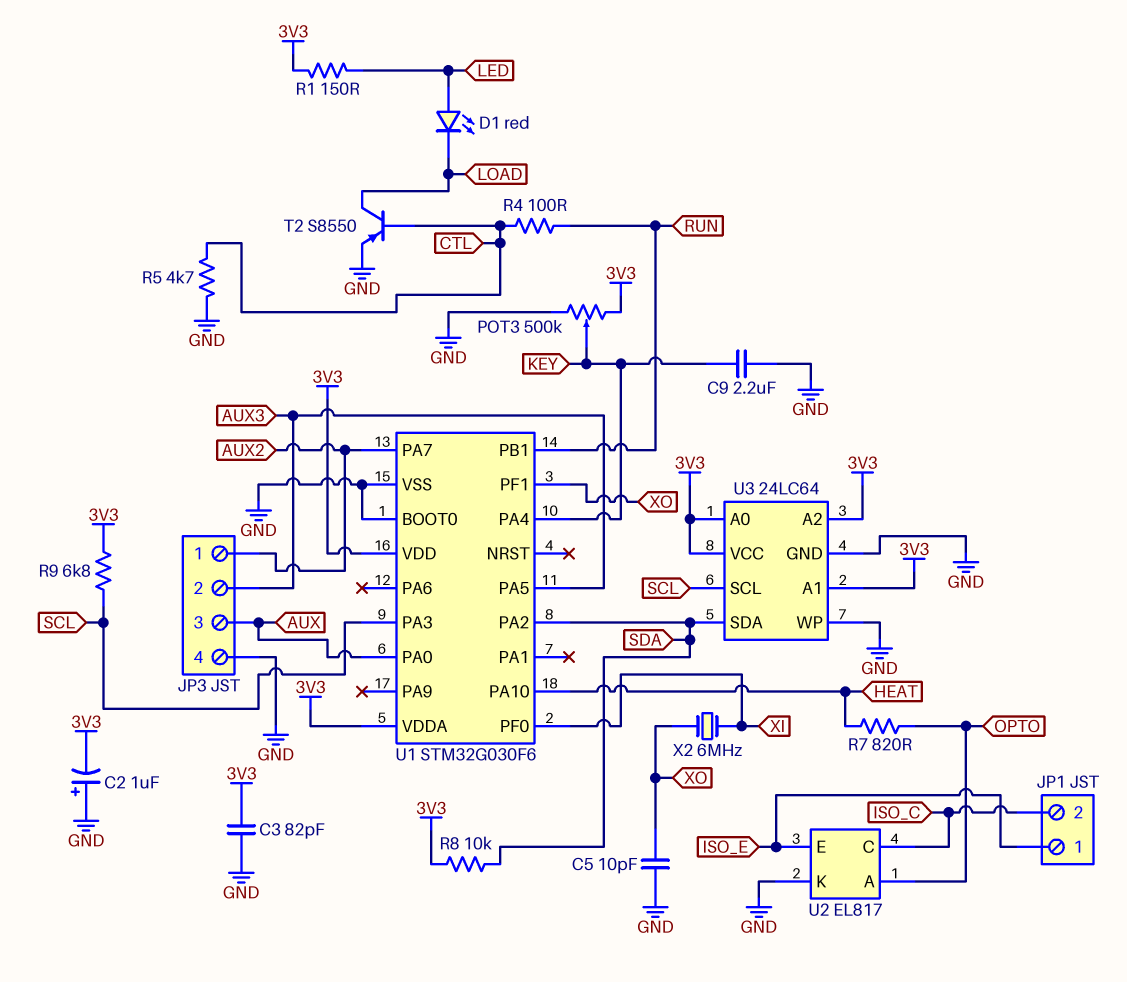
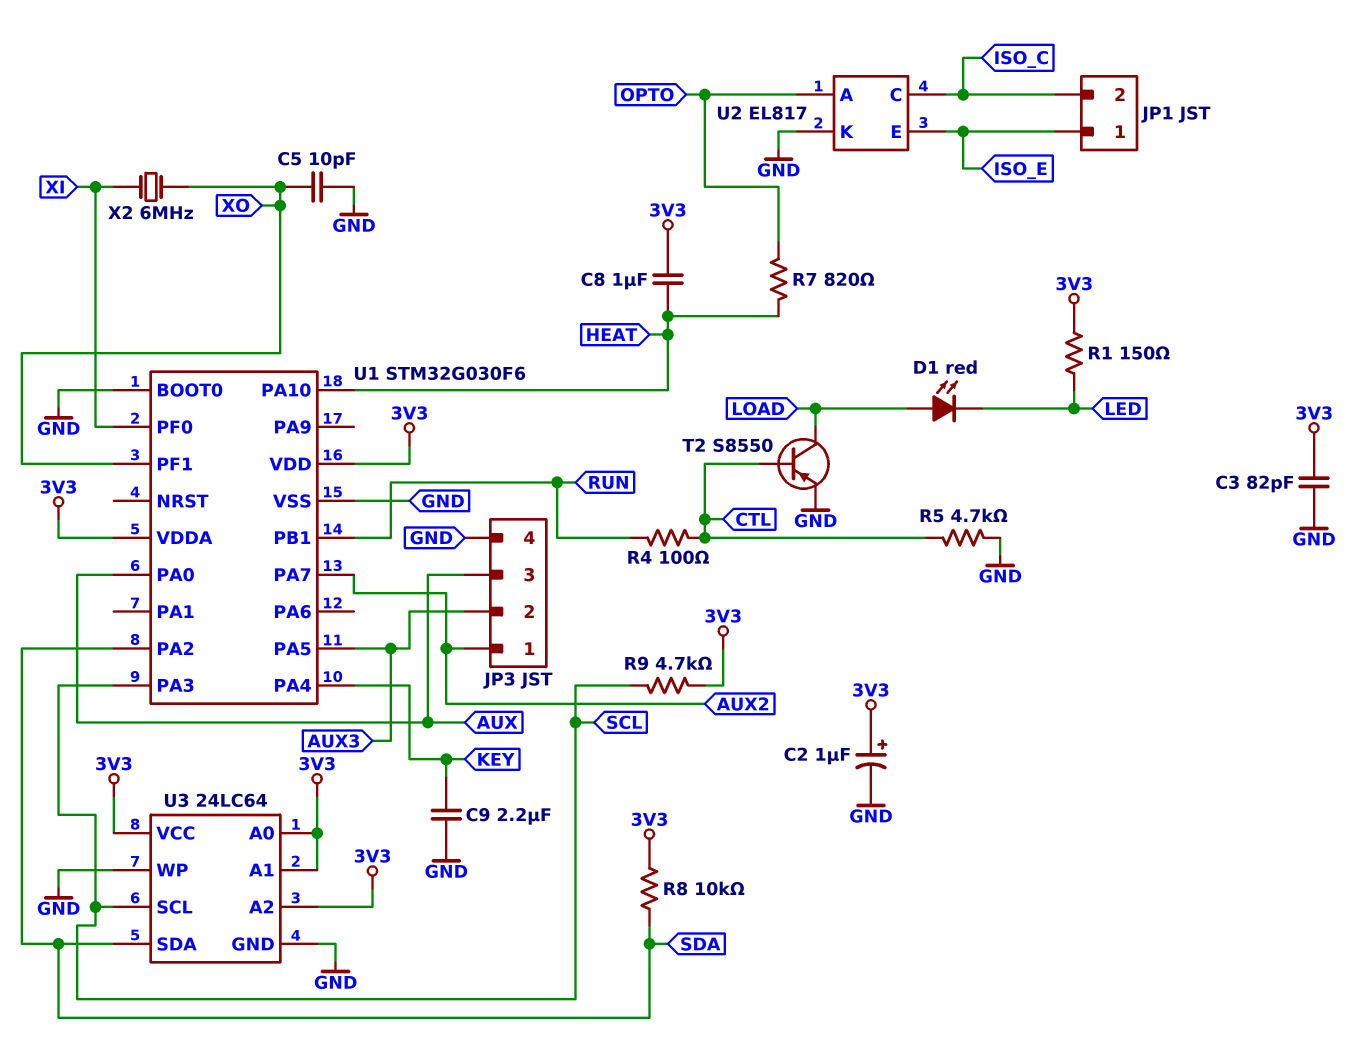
C2: 1uF (plus GND, minus 3V3) -> 1uF (plus 3V3, minus GND)
C8: none -> 1uF (3V3, HEAT)
D1: LED red (A LED, K LOAD) -> LED red (A LOAD, K LED)
POT3: 500k (3V3, GND, wiper KEY) -> none
R9: 6.8k (3V3, SCL) -> 4.7k (3V3, SCL)

